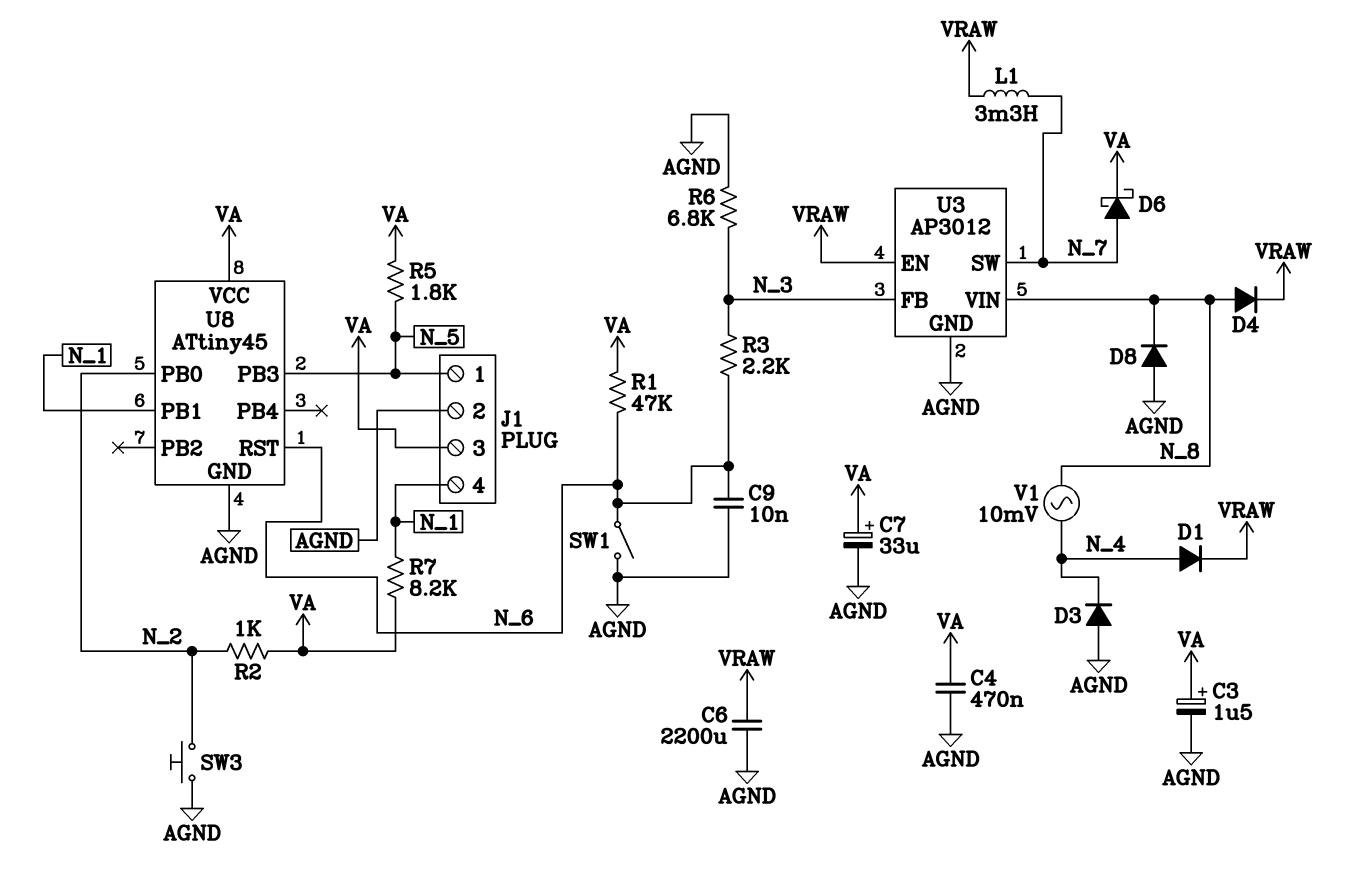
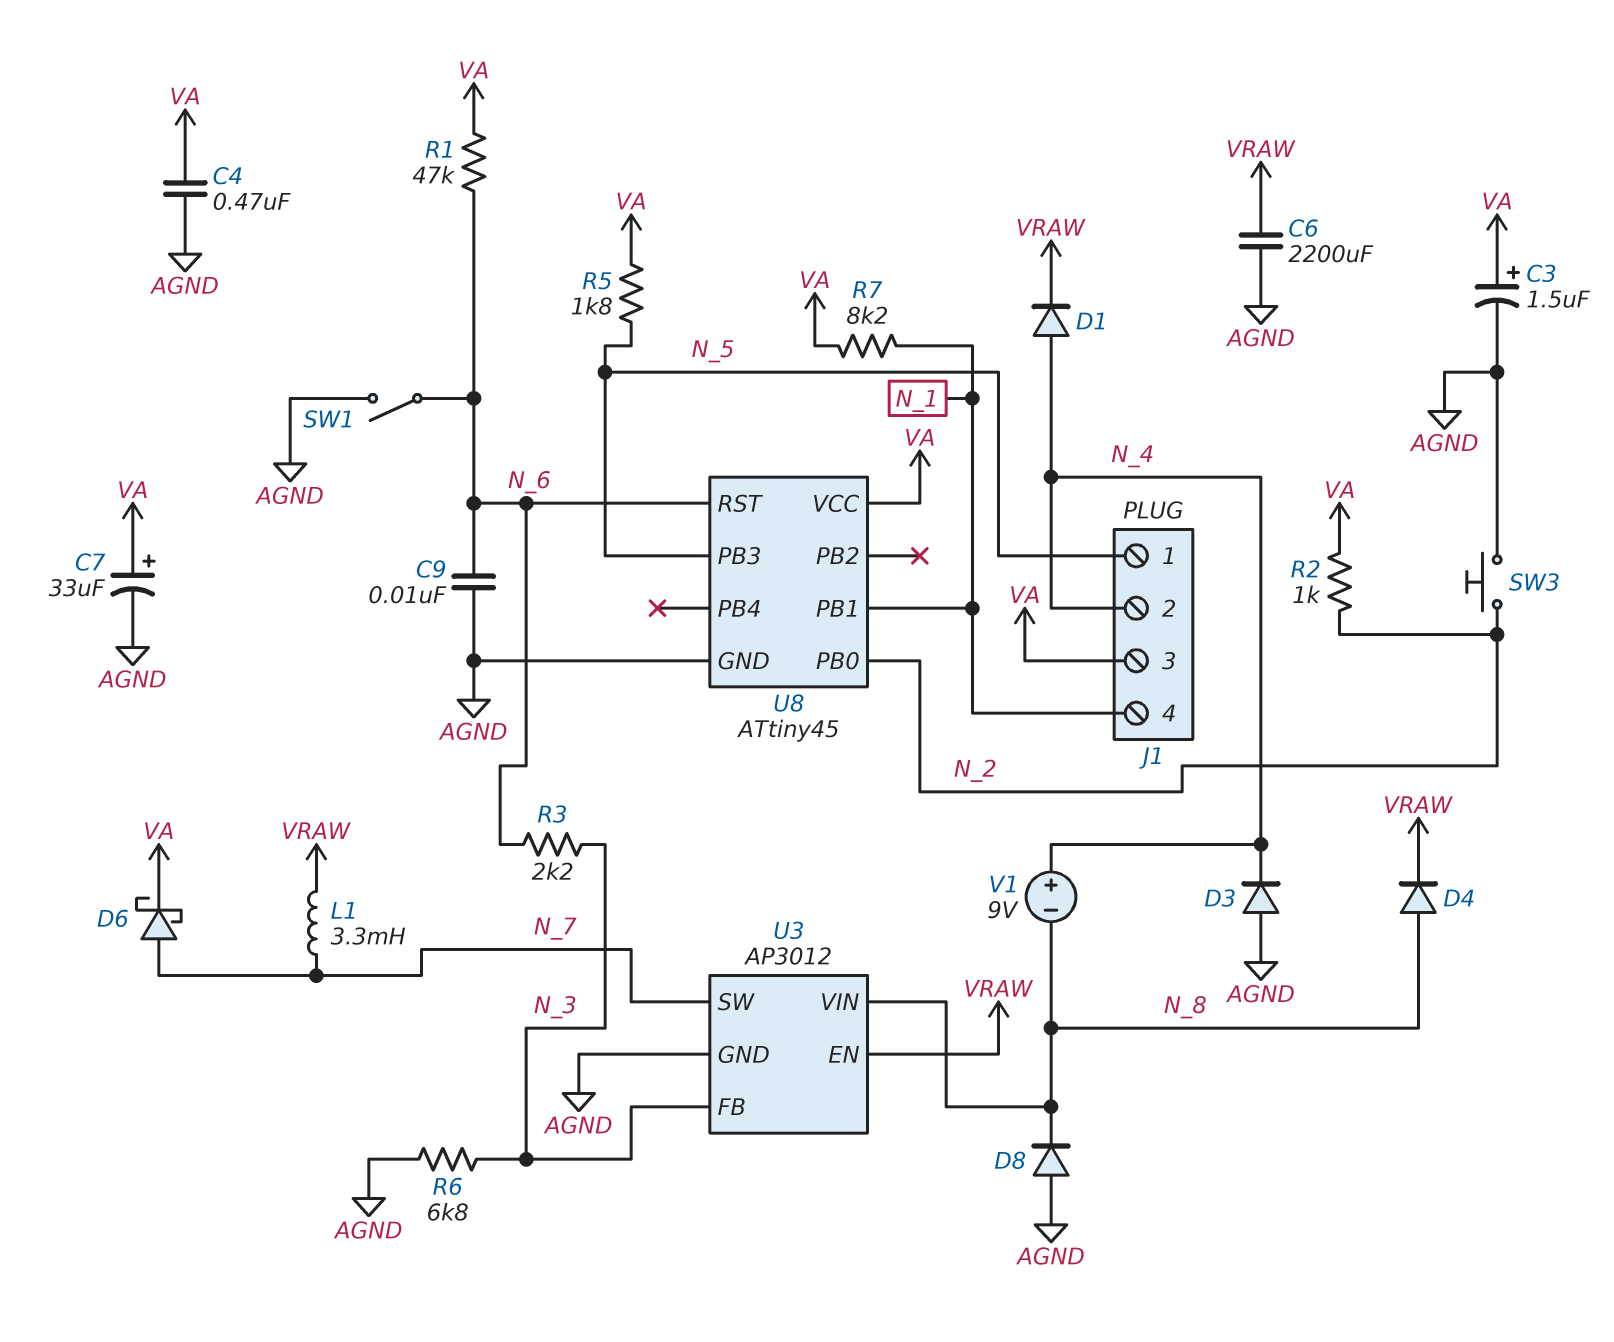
J1 pin 2: AGND -> N_4
V1: AC 10mV (N_4, N_8) -> 9V (plus N_4, minus N_8)

